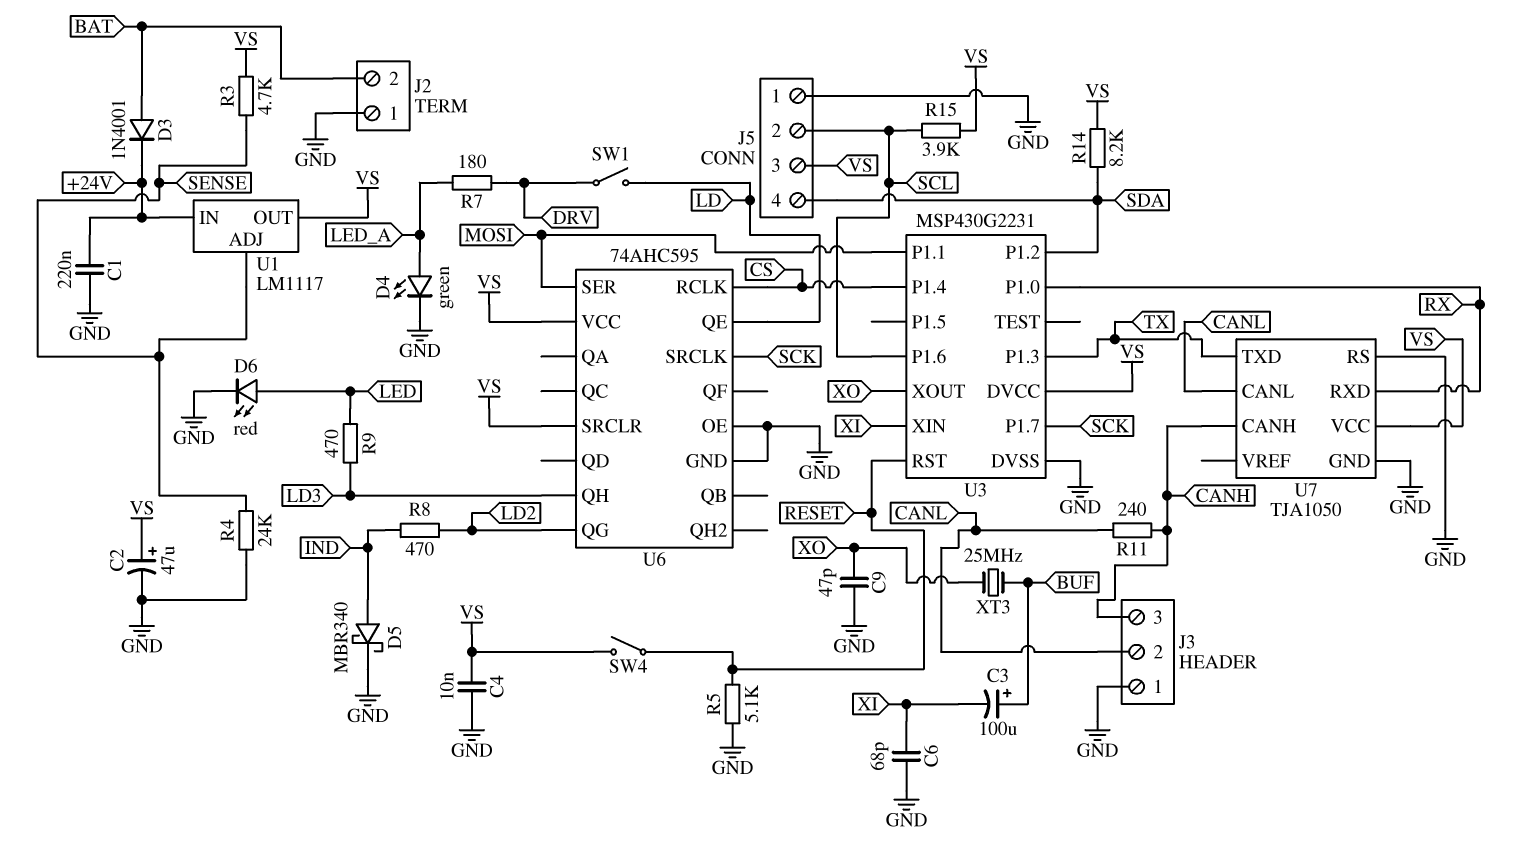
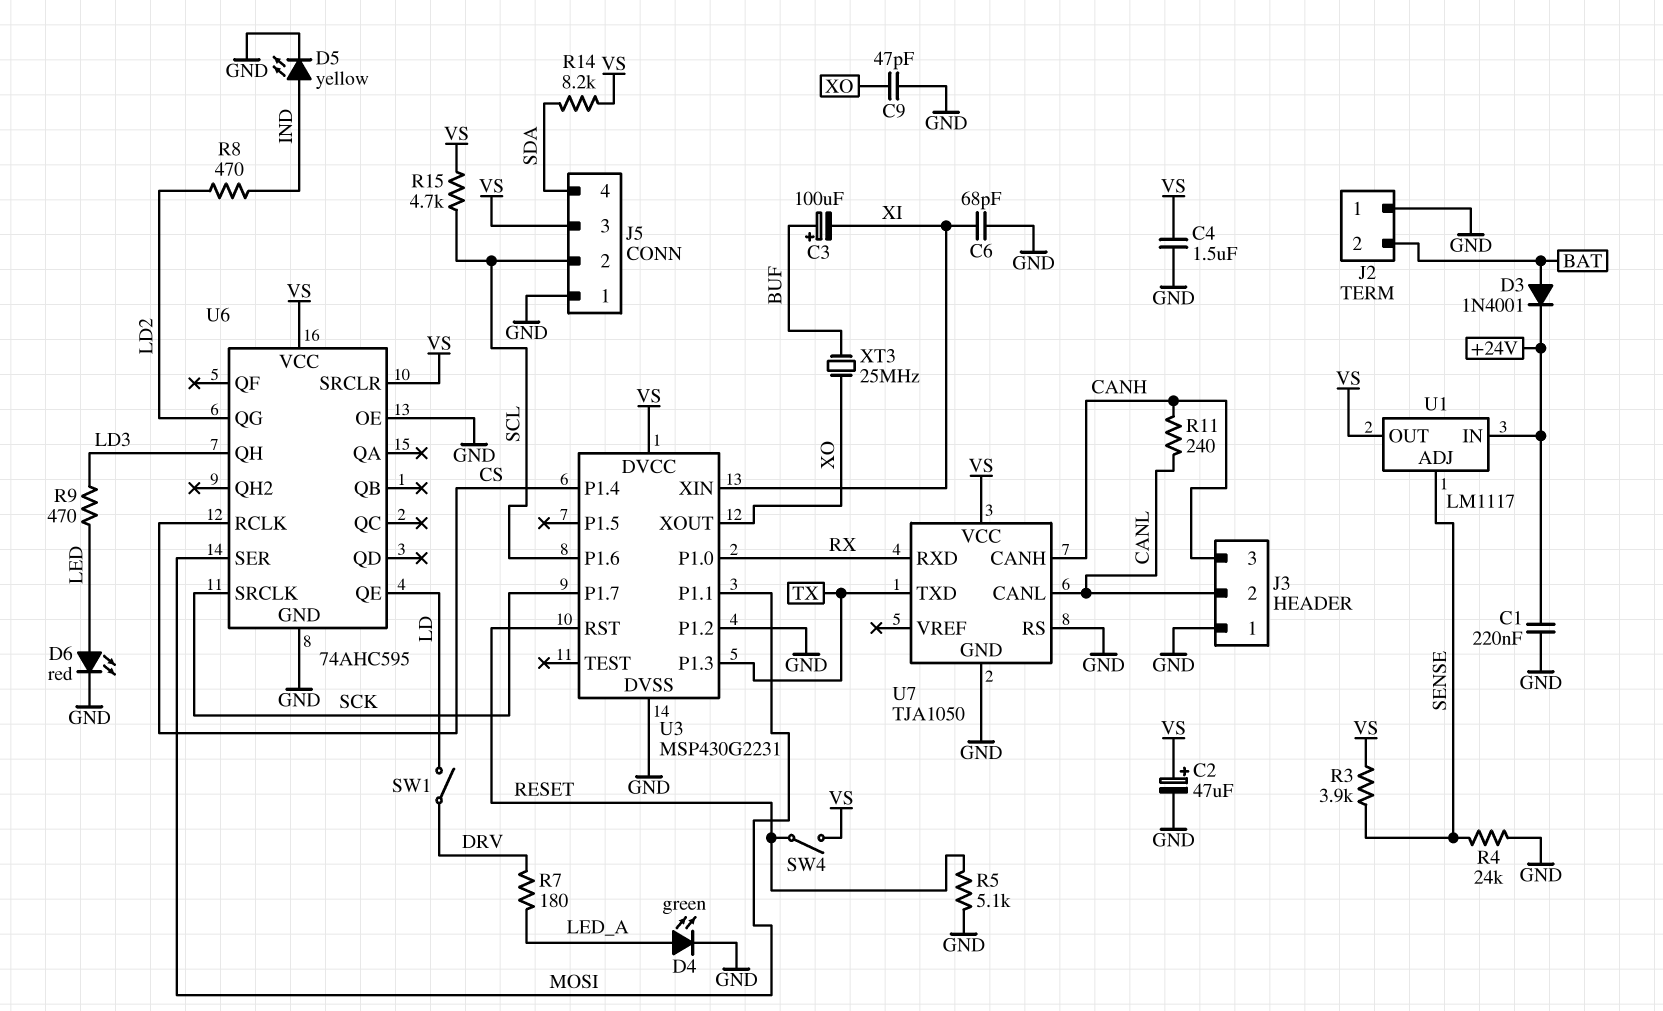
C4: 10nF (GND, VS) -> 1.5uF (GND, VS)
D5: schottky MBR340 (A IND, K GND) -> LED yellow (A IND, K GND)
R3: 4.7k (SENSE, VS) -> 3.9k (SENSE, VS)
R15: 3.9k (SCL, VS) -> 4.7k (SCL, VS)
U3 pin P1.2: SDA -> GND

